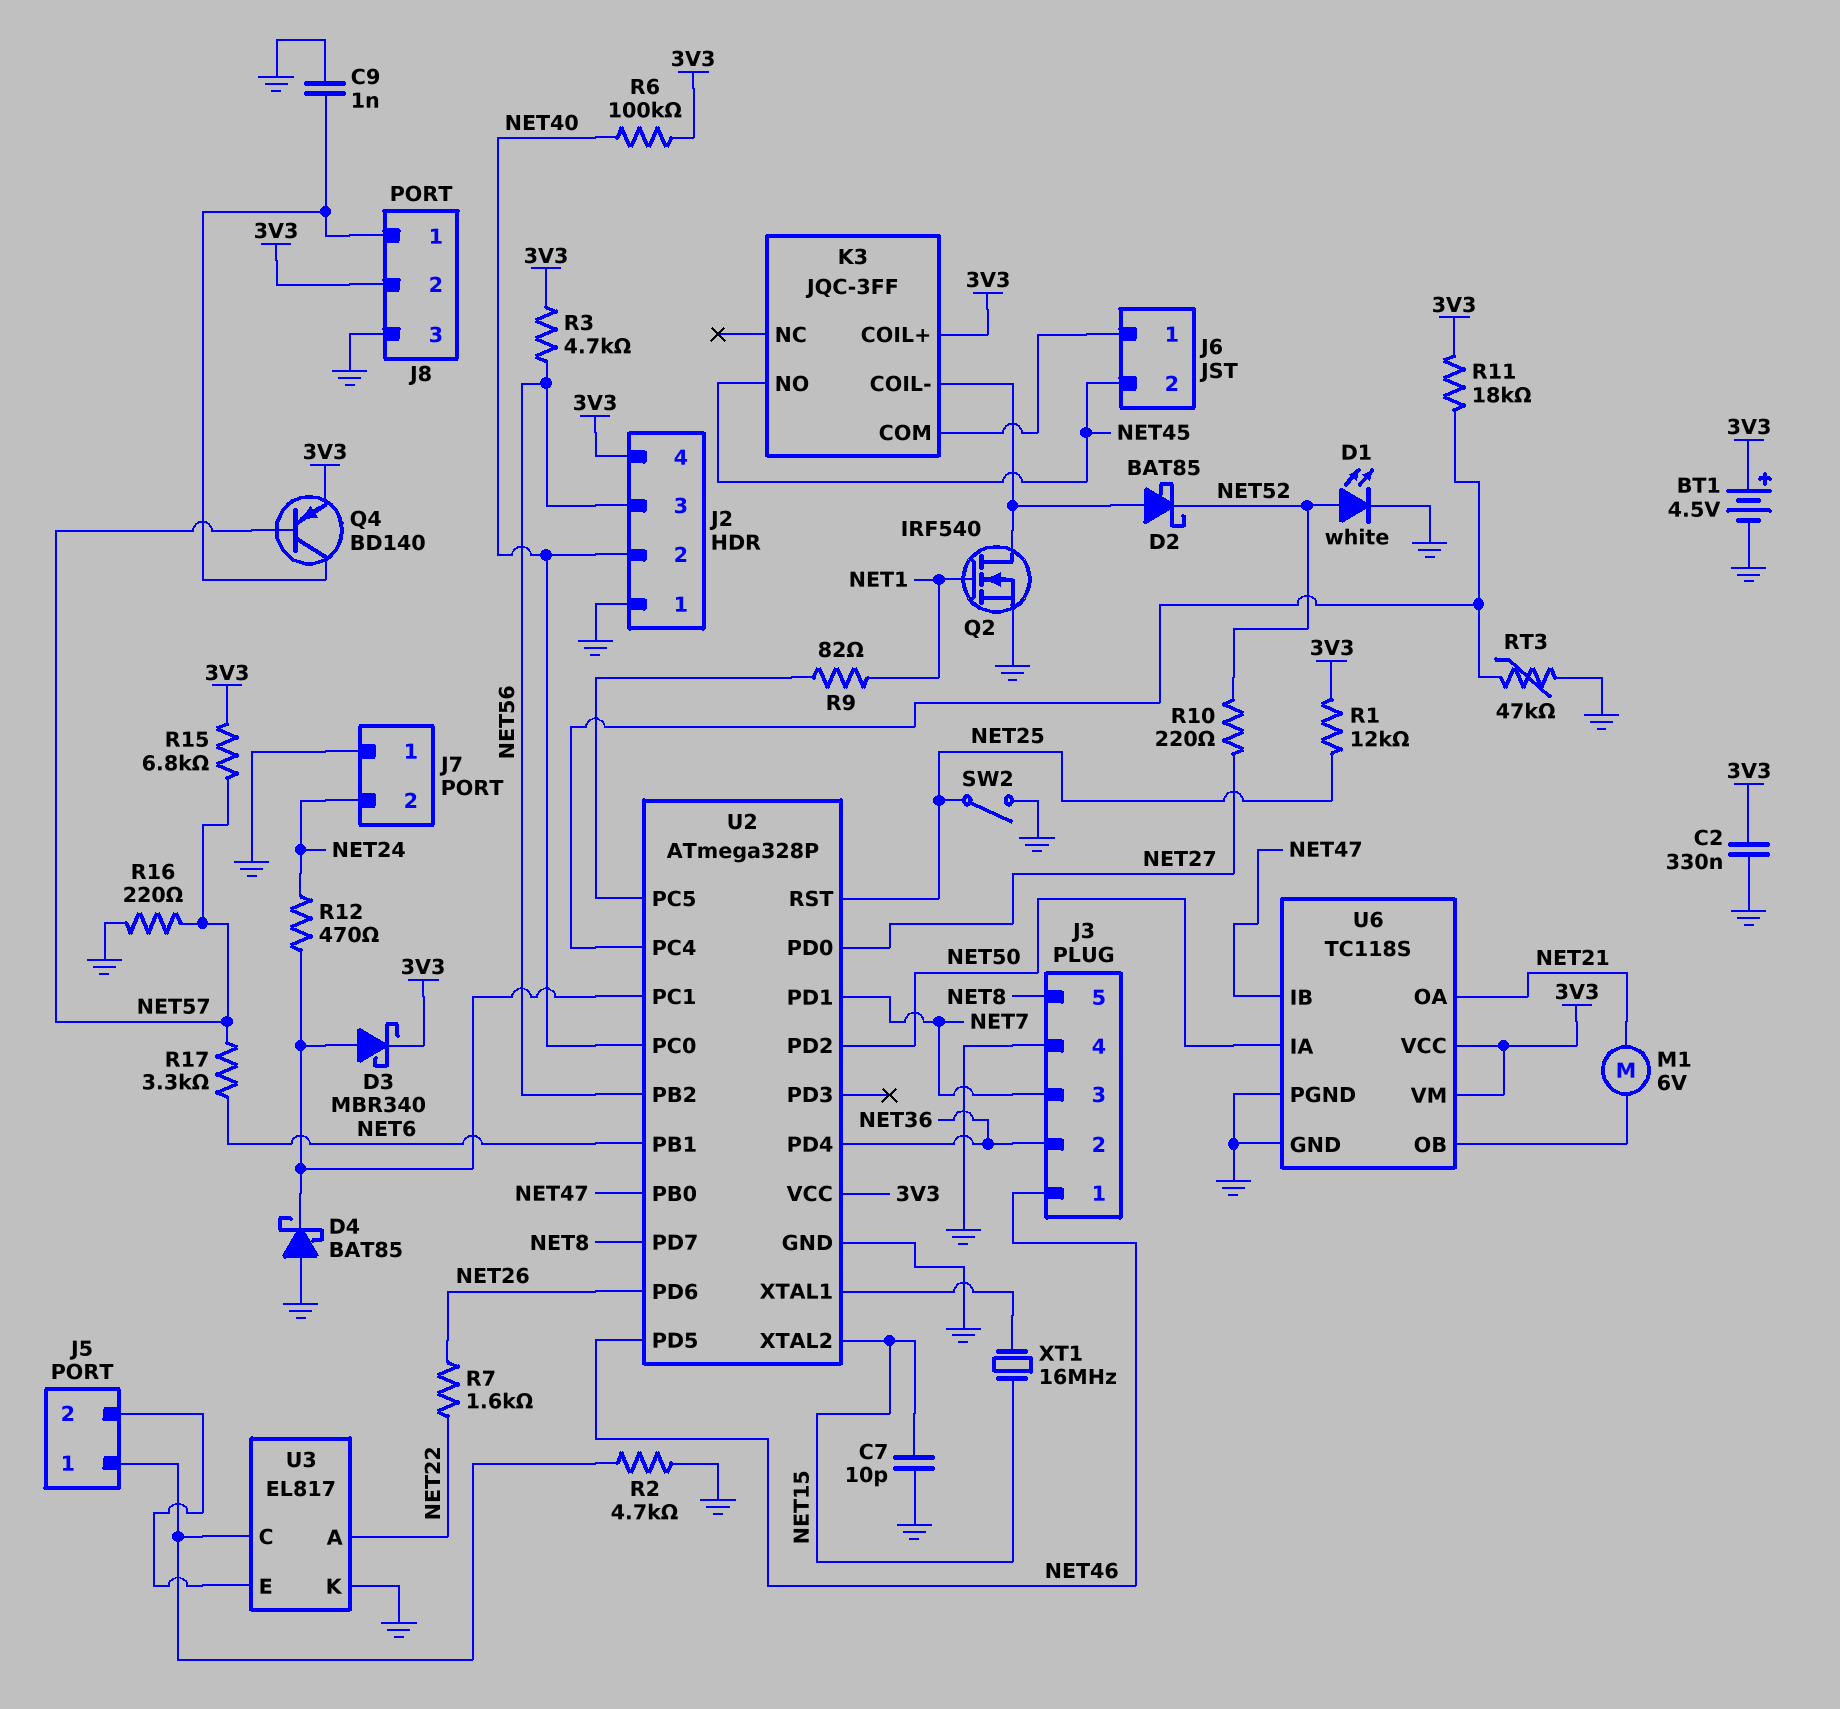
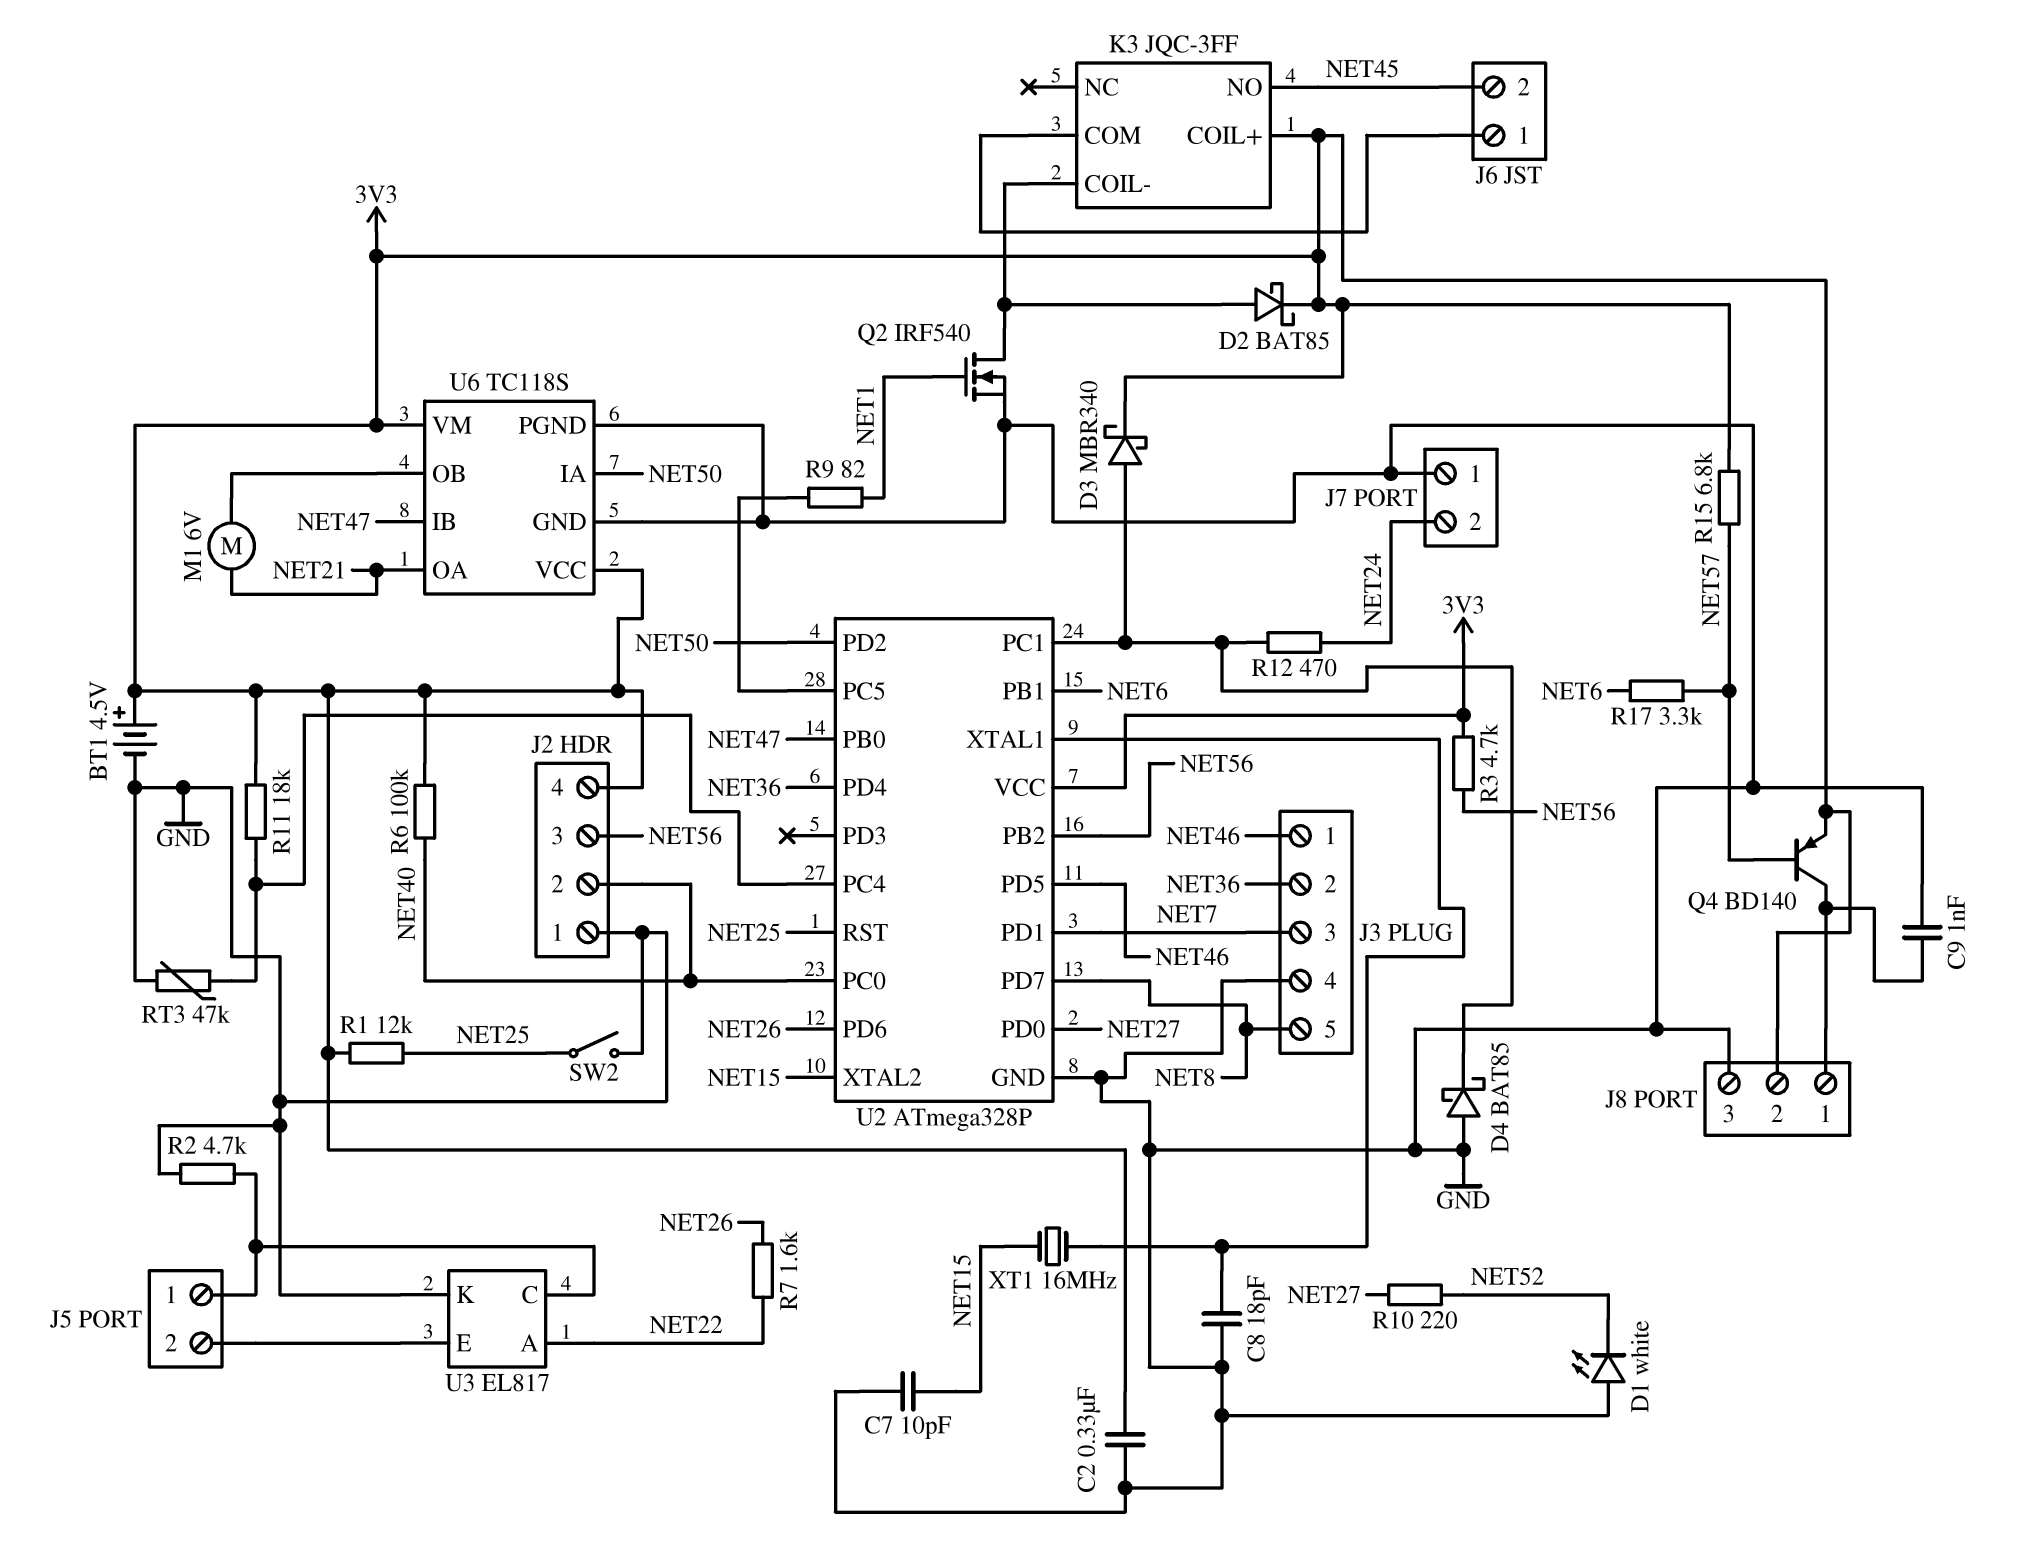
C8: none -> 18pF (GND, U2/XTAL1)
D1: LED white (A NET52, K GND) -> LED white (A GND, K NET52)
D2: schottky BAT85 (A K3/COIL-, K NET52) -> schottky BAT85 (A K3/COIL-, K 3V3)
R16: 220 (GND, NET57) -> none

